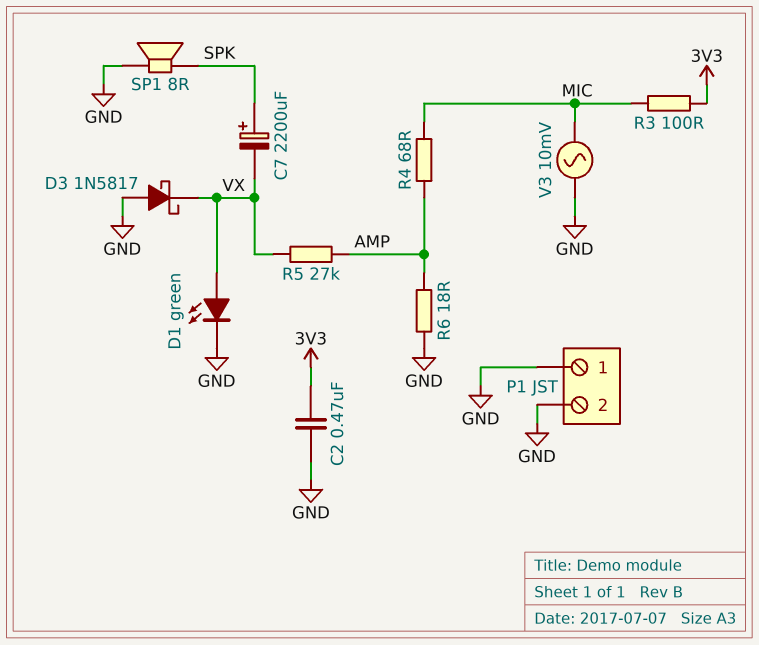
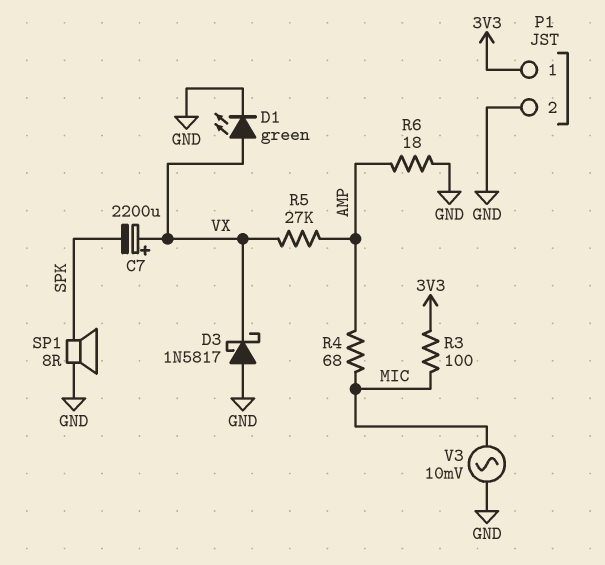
C2: 470nF (3V3, GND) -> none
C7: 2200uF (plus SPK, minus VX) -> 2200uF (plus VX, minus SPK)
P1 pin 1: GND -> 3V3

